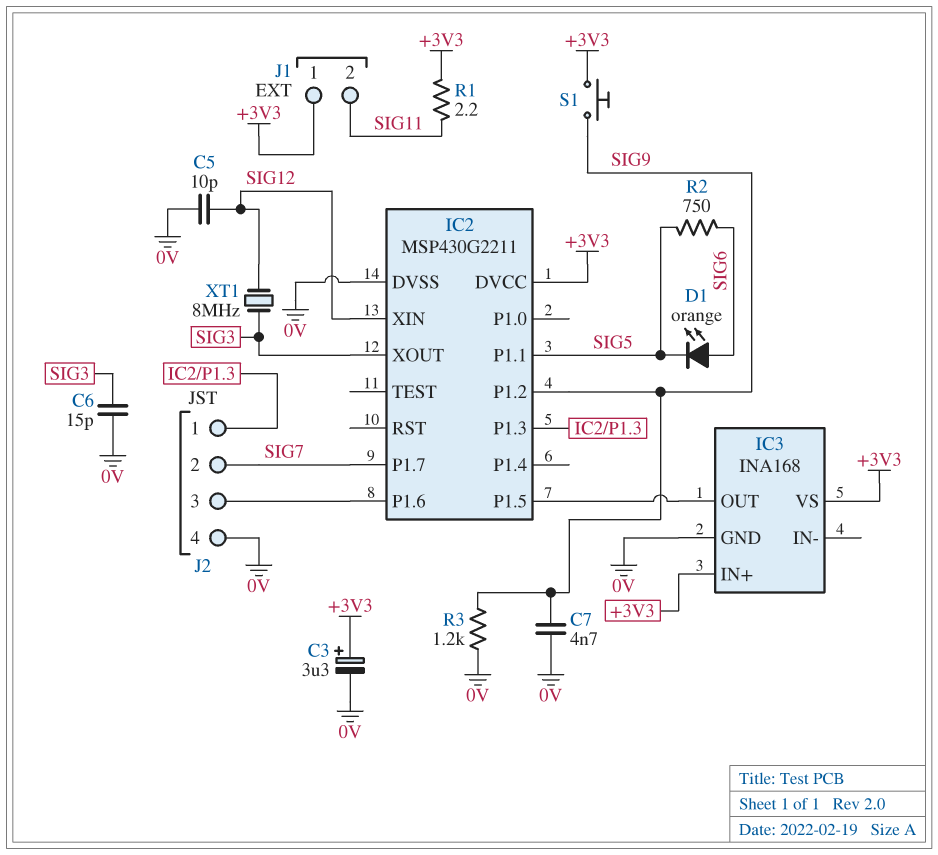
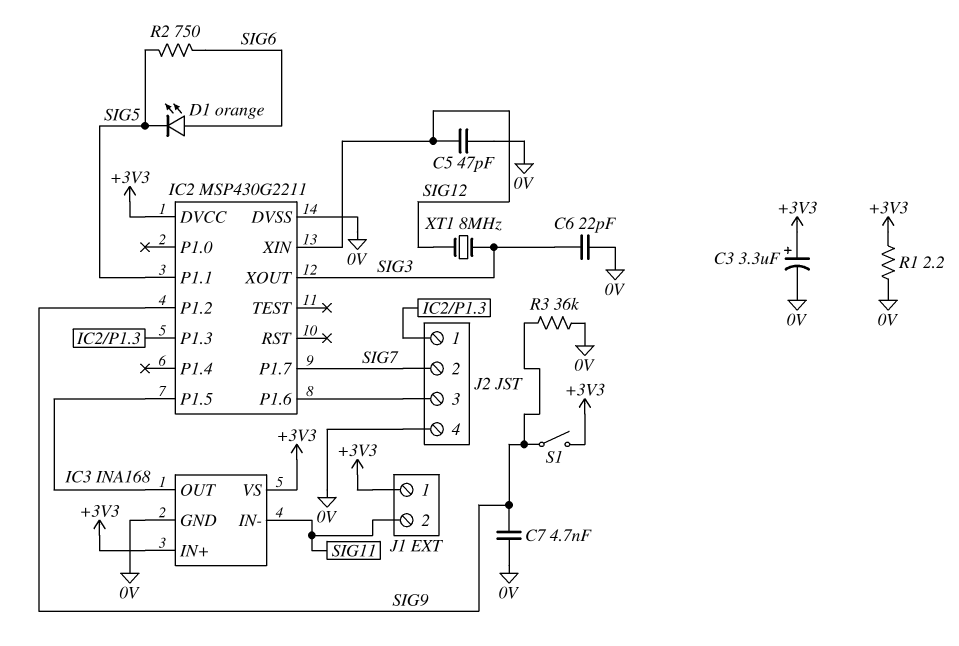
C5: 10pF (0V, SIG12) -> 47pF (0V, SIG12)
C6: 15pF (0V, SIG3) -> 22pF (0V, SIG3)
IC3 pin IN-: none -> SIG11
R1: 2.2 (+3V3, SIG11) -> 2.2 (+3V3, 0V)
R3: 1.2k (0V, SIG9) -> 36k (0V, SIG9)
S1: button (+3V3, SIG9) -> switch (+3V3, SIG9)

